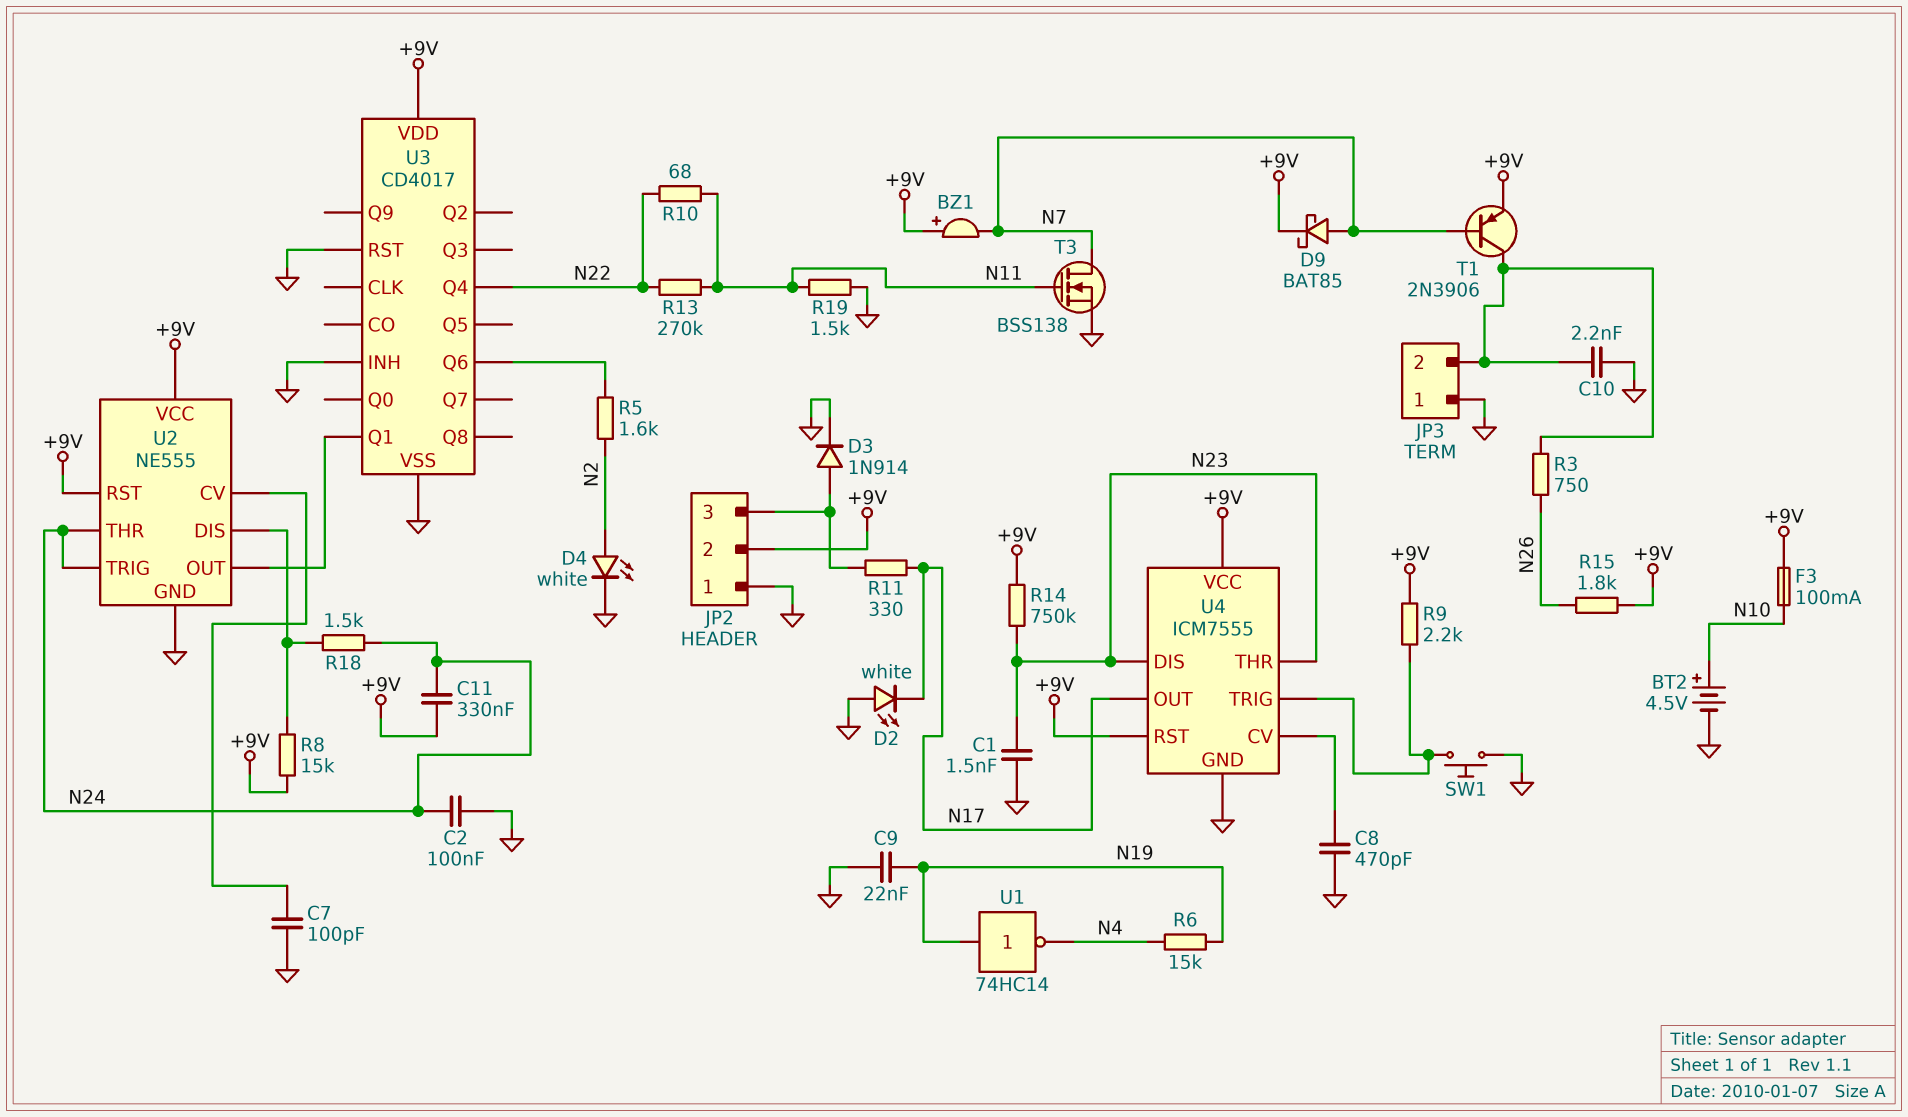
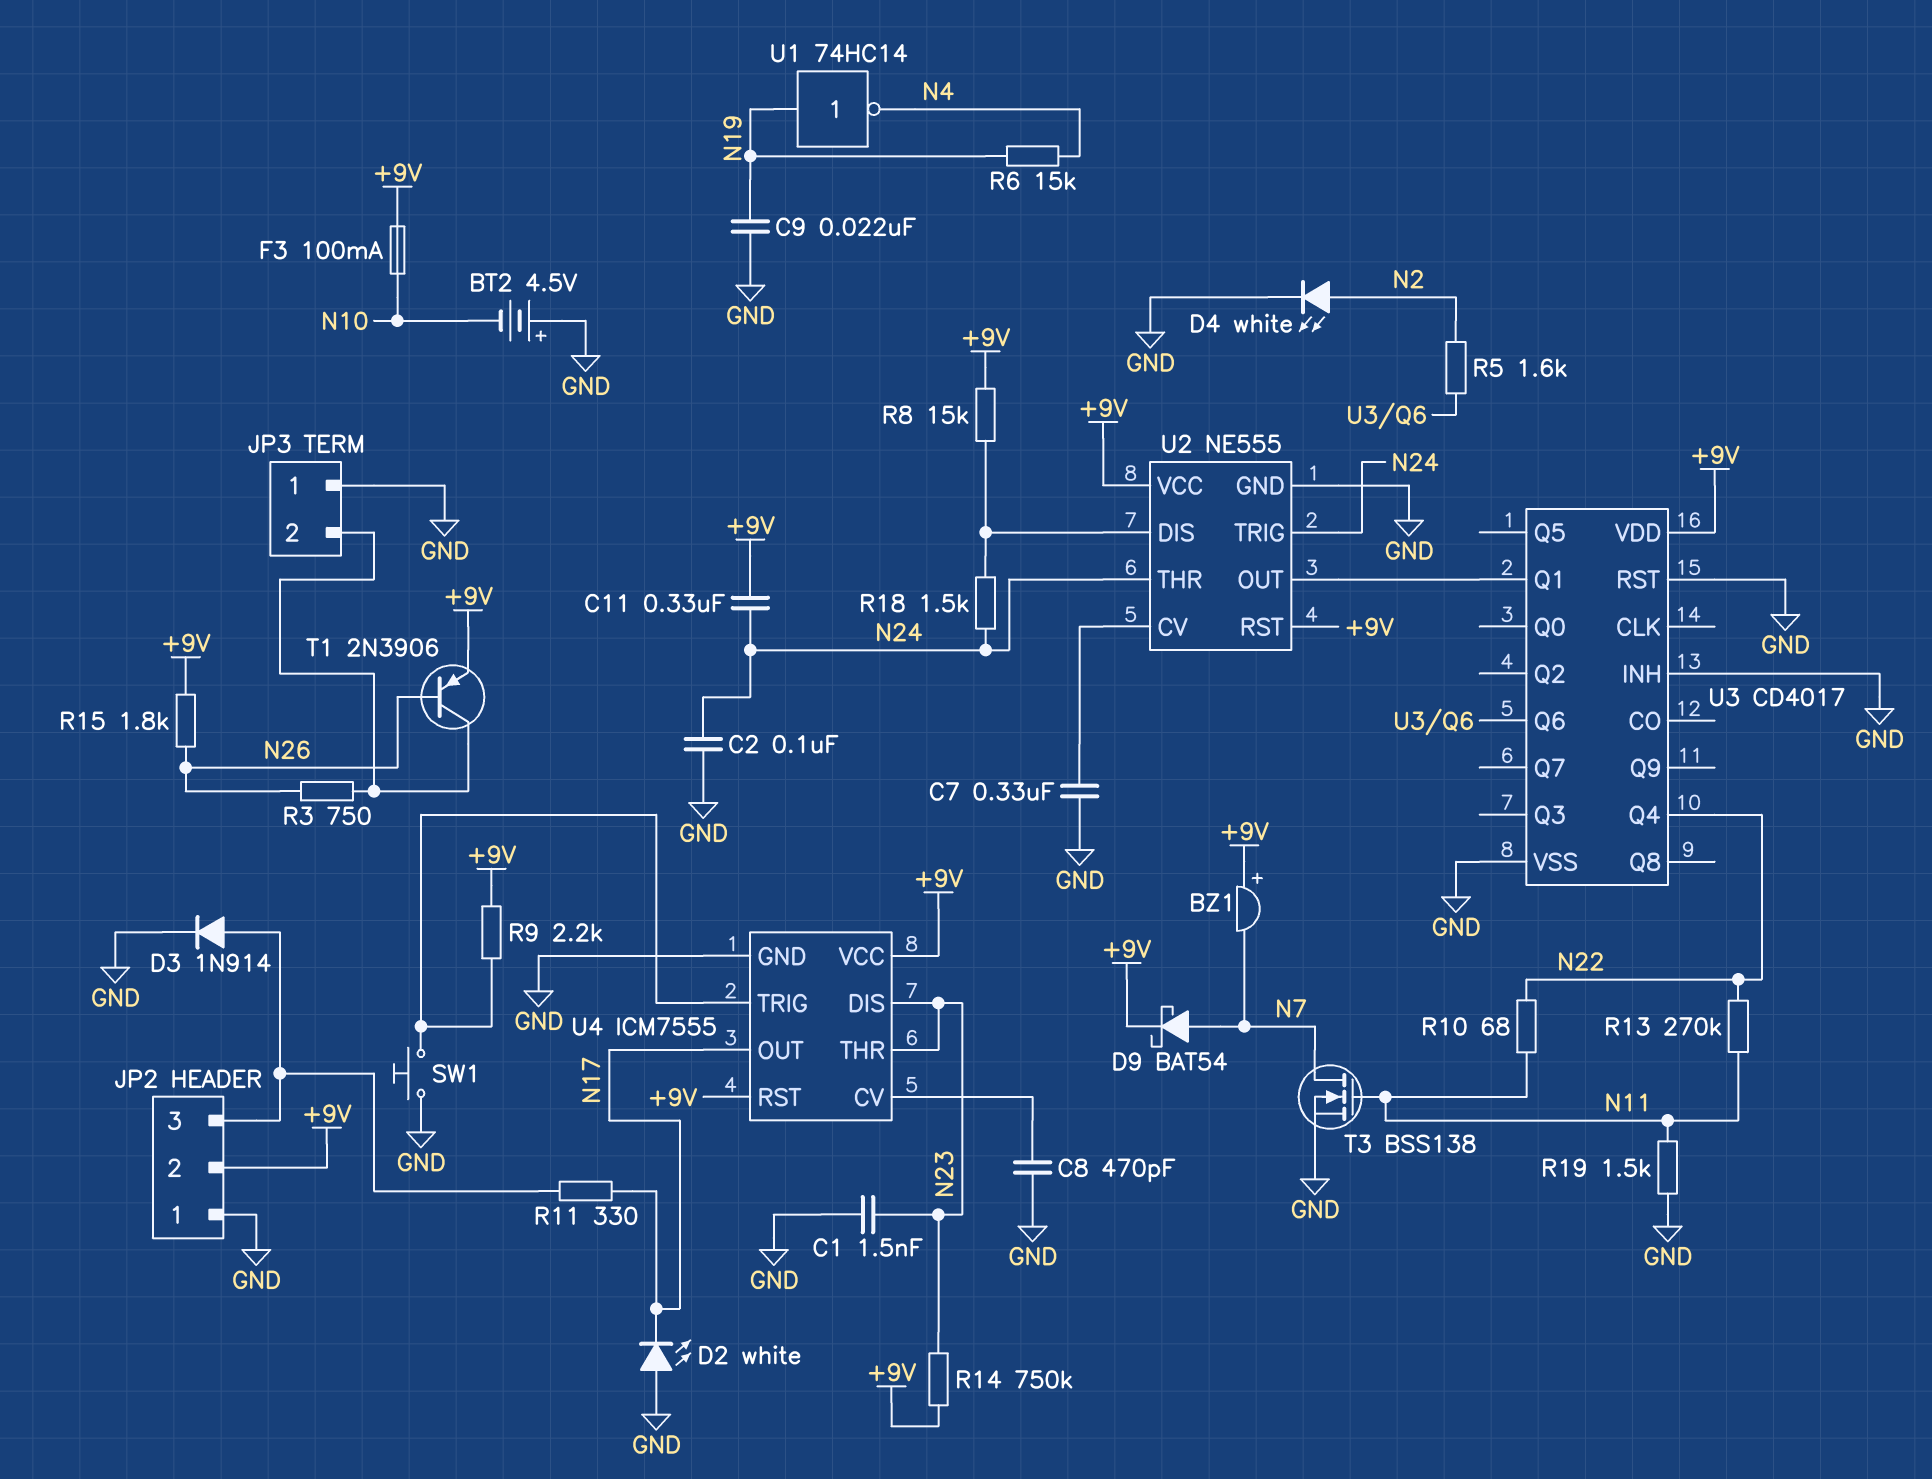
BT2: 4.5V (plus N10, minus GND) -> 4.5V (plus GND, minus N10)
C7: 100pF (GND, U2/CV) -> 330nF (GND, U2/CV)
C10: 2.2nF (GND, JP3/2) -> none
D9: schottky BAT85 (A N7, K +9V) -> schottky BAT54 (A N7, K +9V)
T1: PNP 2N3906 (B N7, C JP3/2, E +9V) -> PNP 2N3906 (B N26, C JP3/2, E +9V)

